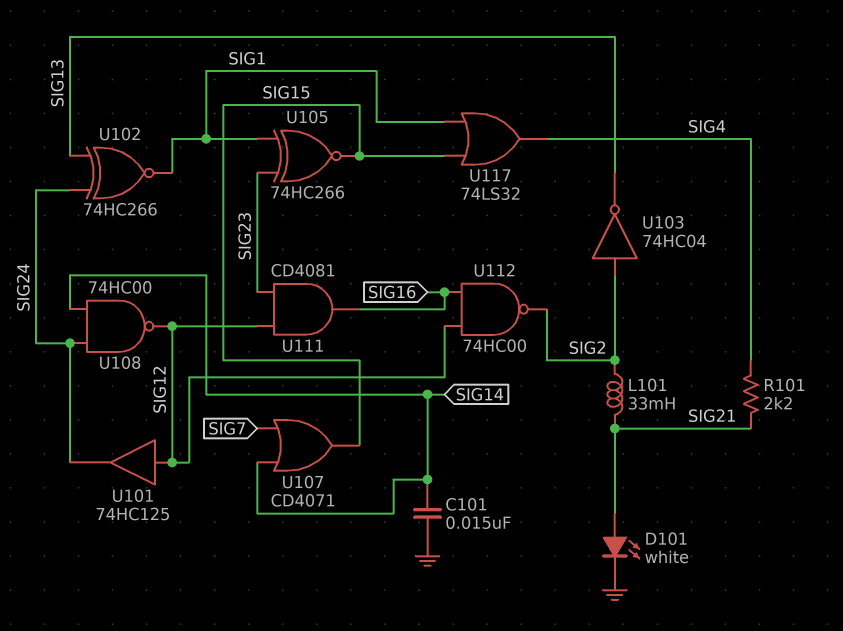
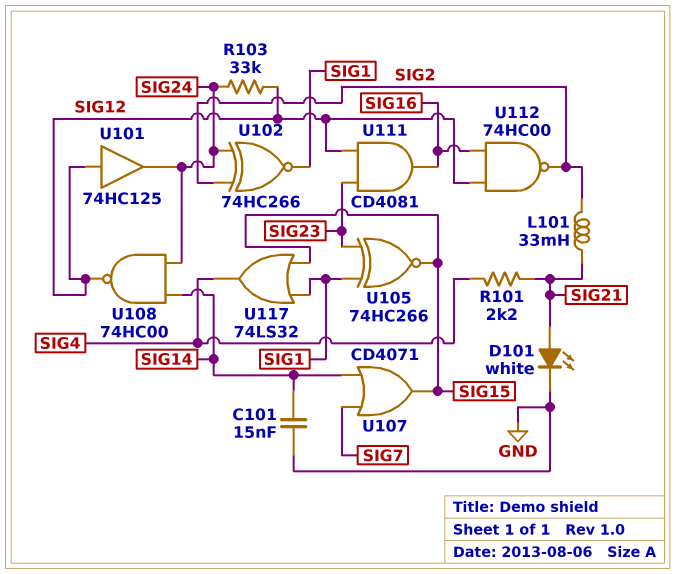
R103: none -> 33k (SIG12, SIG24)
U102: XNOR 74HC266 (in SIG13, in SIG24, out SIG1) -> XNOR 74HC266 (in SIG2, in SIG24, out SIG1)
U103: NOT 74HC04 (in SIG2, out SIG13) -> none

